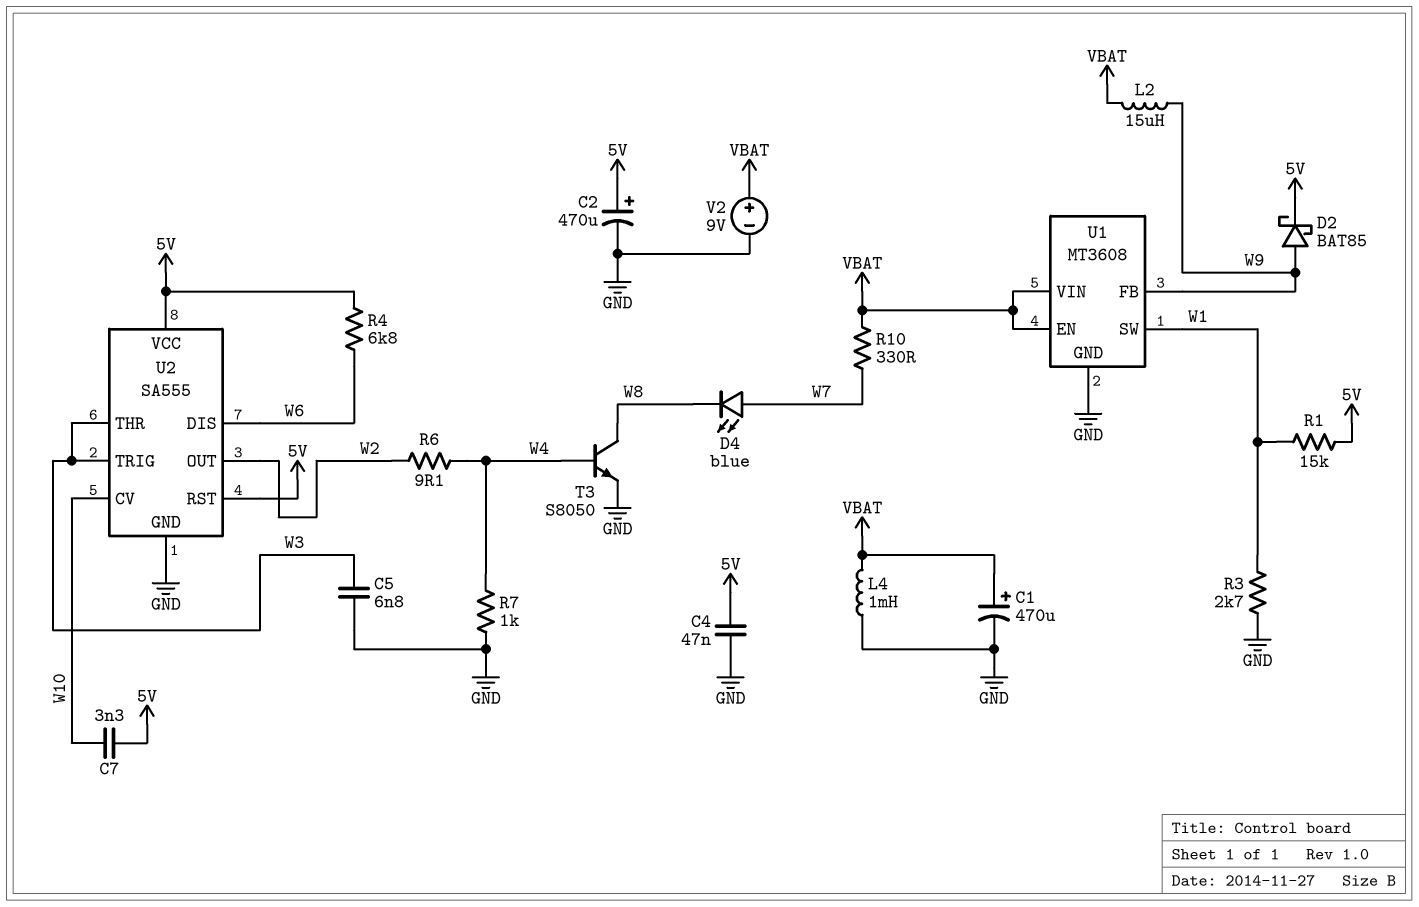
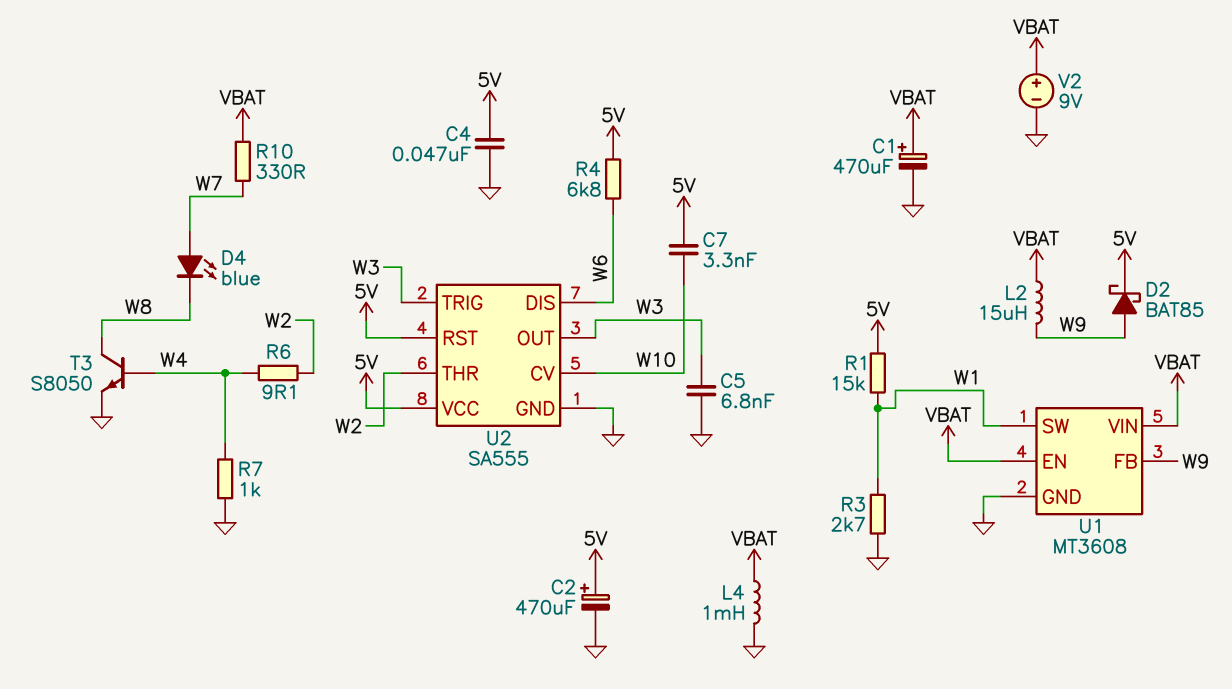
U2 pin OUT: W2 -> W3
U2 pin THR: W3 -> W2

